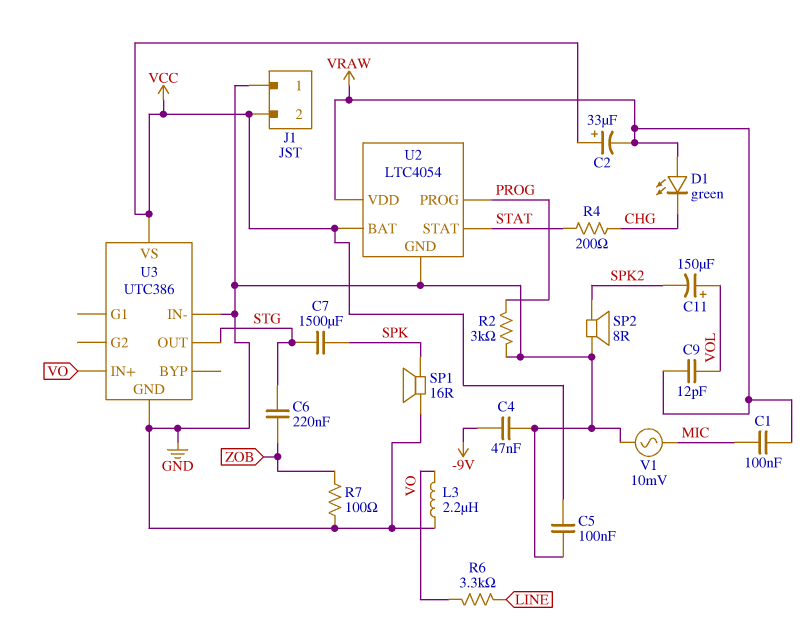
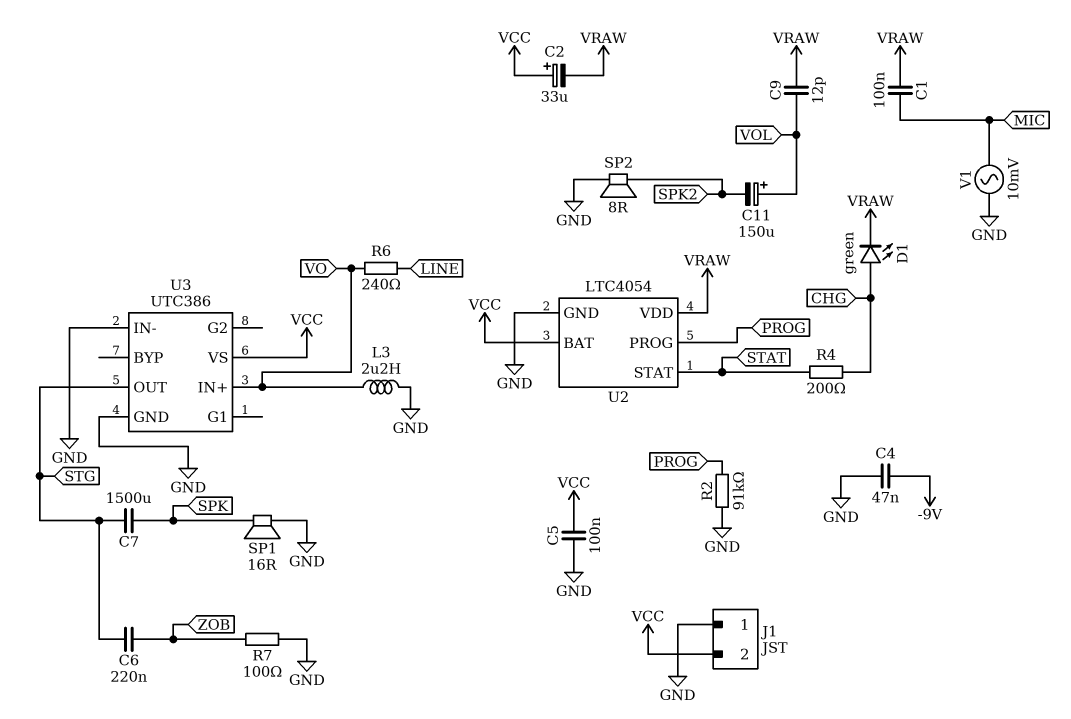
D1: LED green (A VRAW, K CHG) -> LED green (A CHG, K VRAW)
R2: 3k (GND, PROG) -> 91k (GND, PROG)
R6: 3.3k (LINE, VO) -> 240 (LINE, VO)

